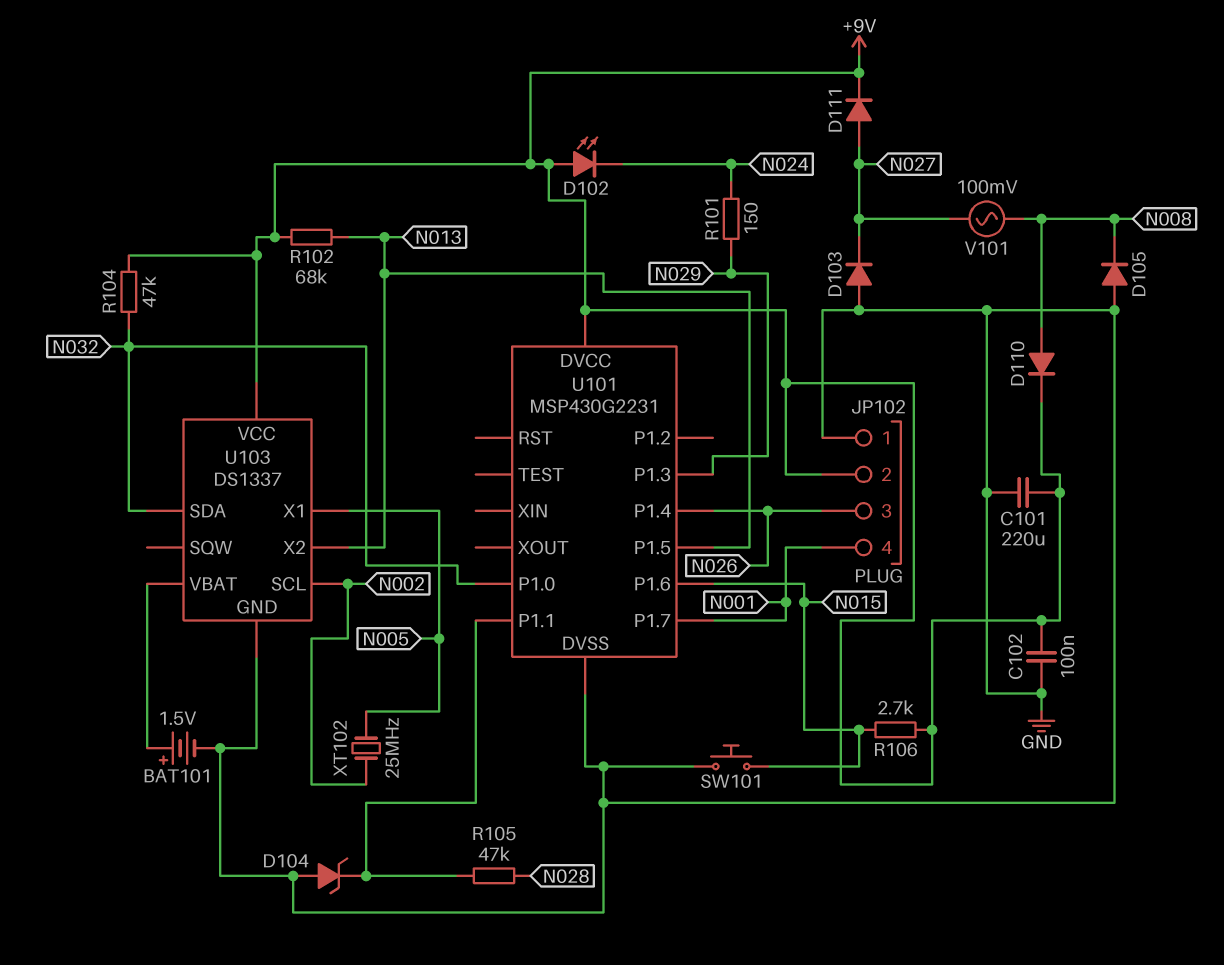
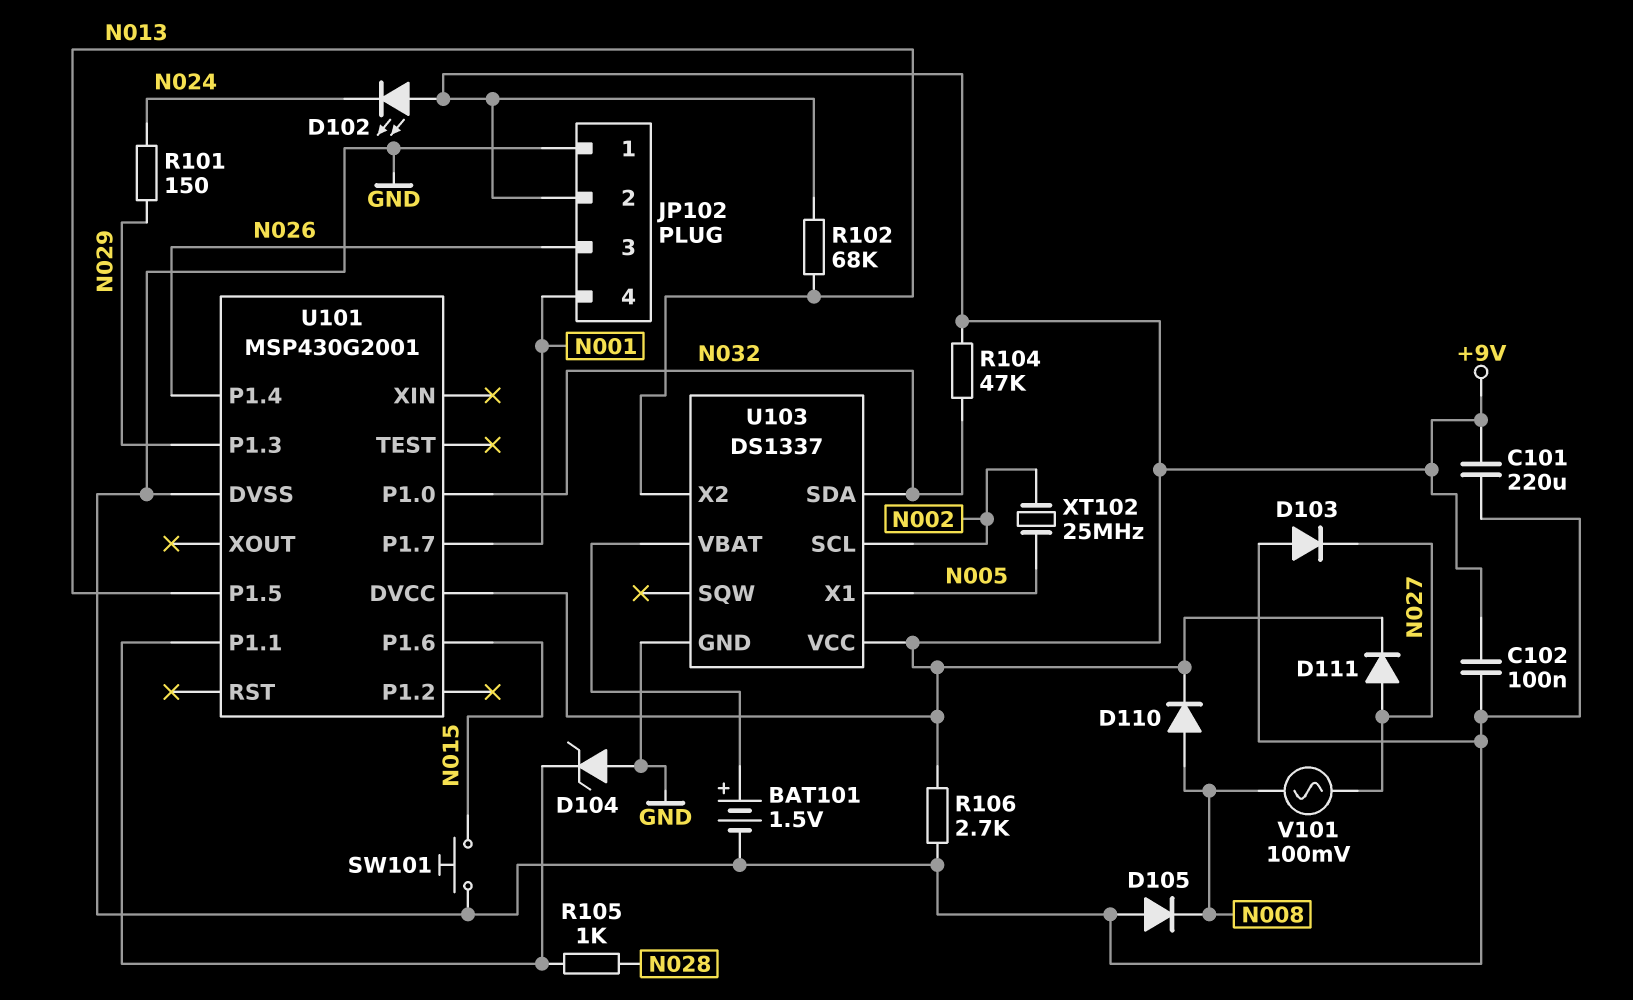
R105: 47k (N028, U101/P1.1) -> 1k (N028, U101/P1.1)
R106: 2.7k (+9V, N015) -> 2.7k (+9V, GND)
U101: MSP430G2231 -> MSP430G2001

